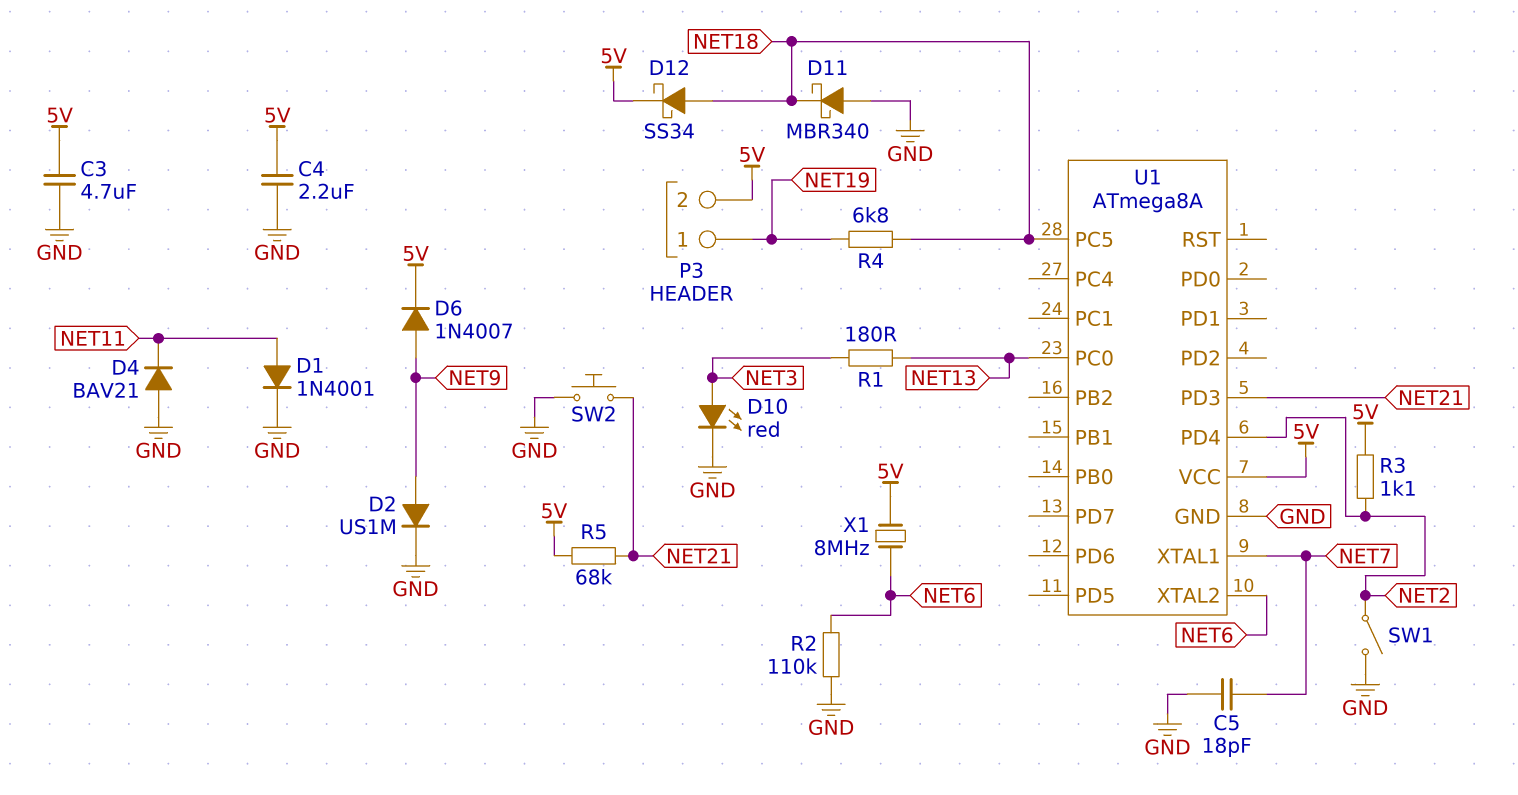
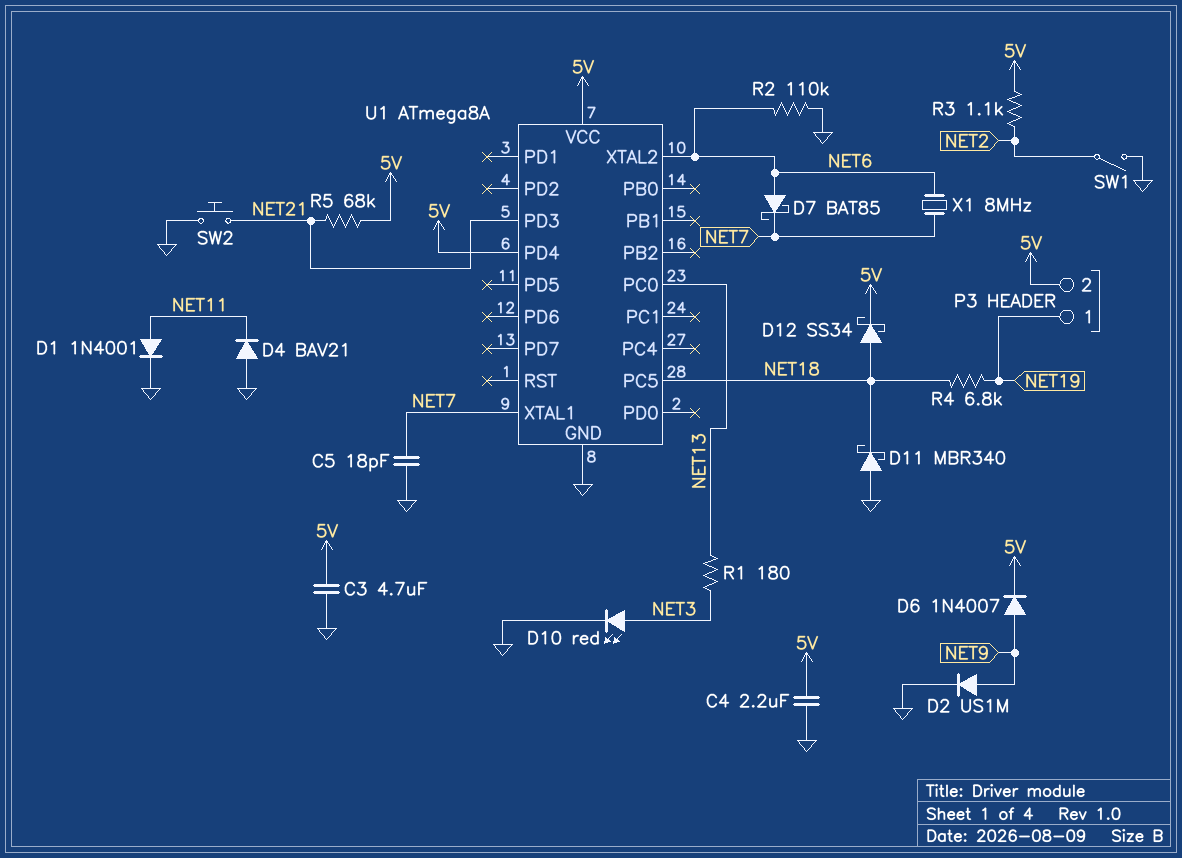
D7: none -> schottky BAT85 (A NET6, K NET7)
U1 pin PD4: NET2 -> 5V
X1: 8MHz (5V, NET6) -> 8MHz (NET6, NET7)

